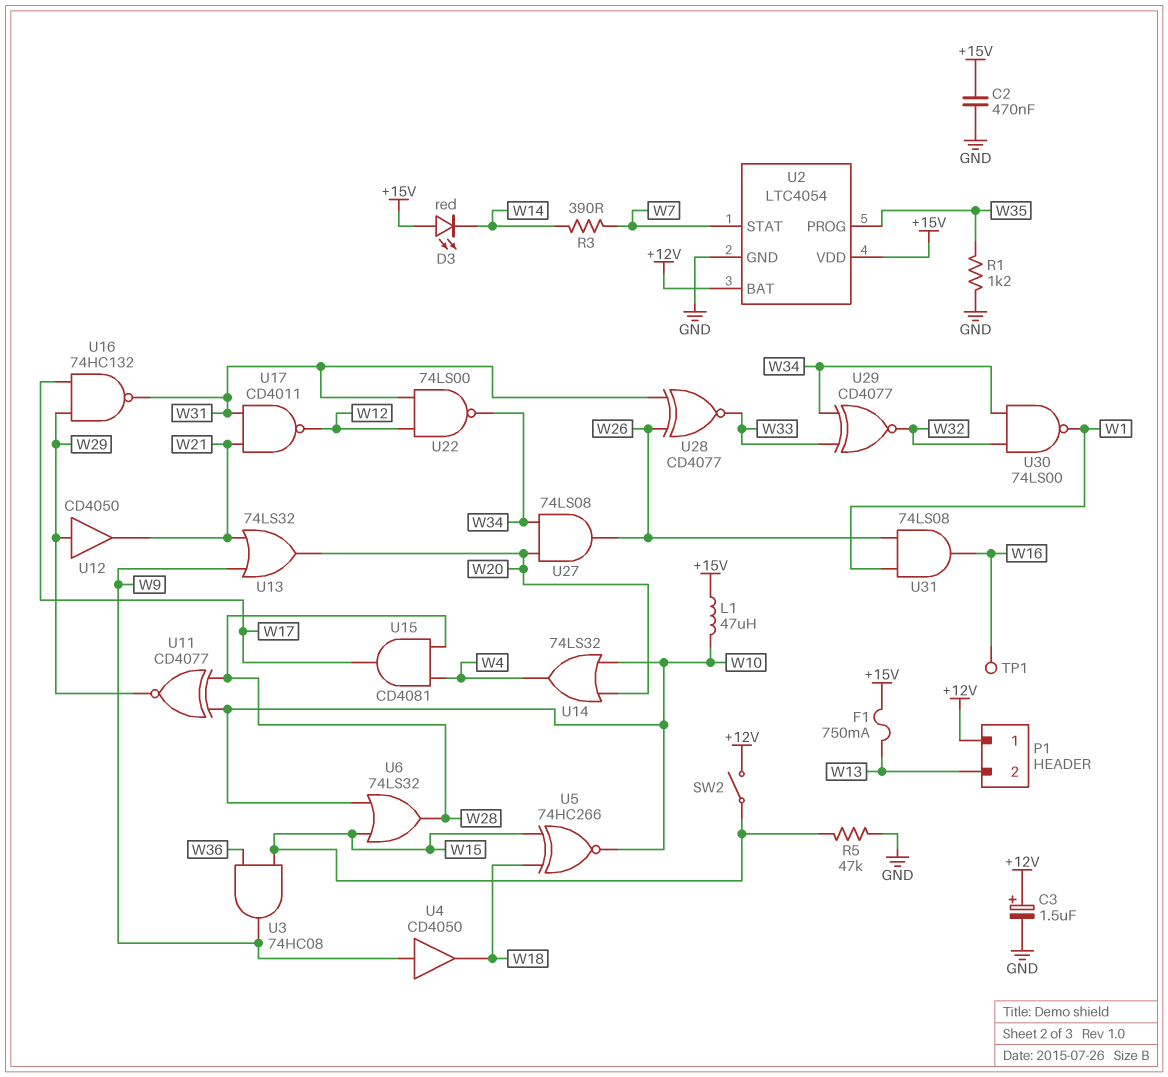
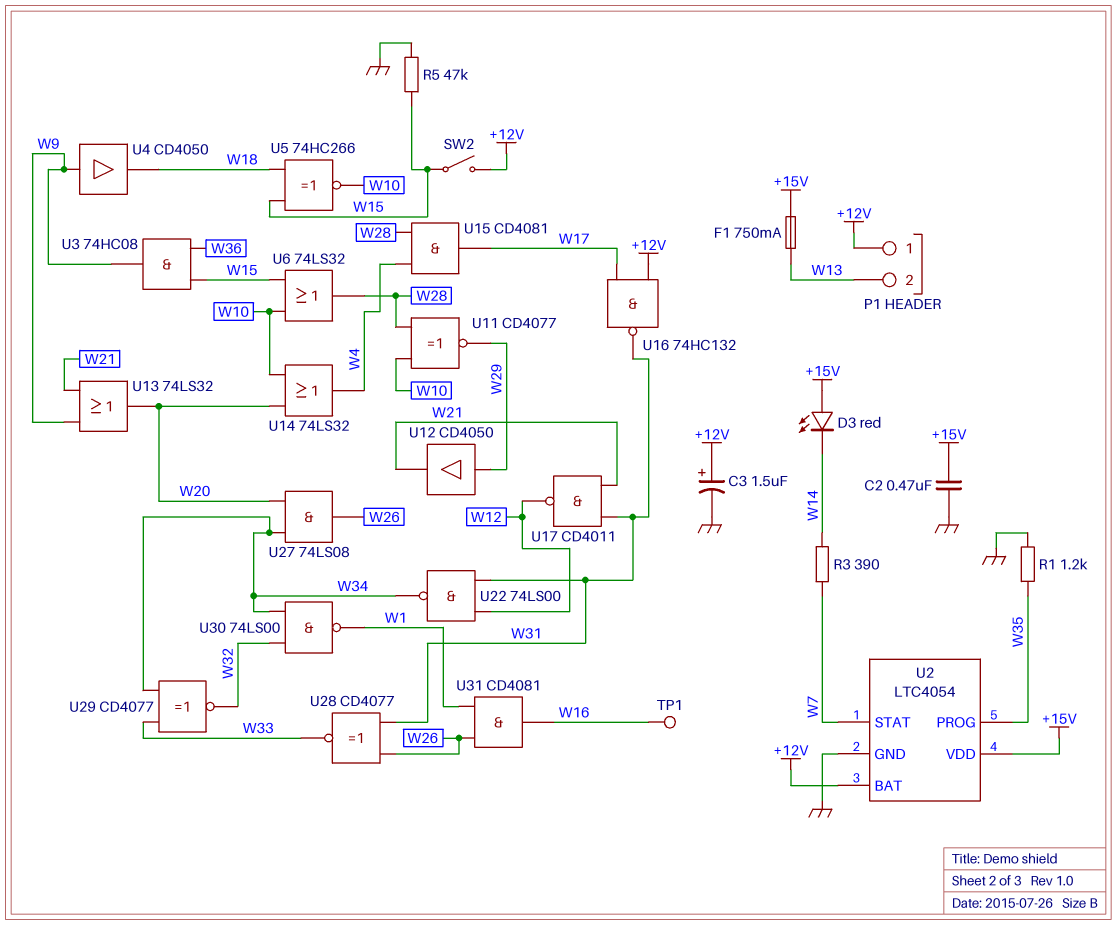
L1: 47uH (+15V, W10) -> none
U16: NAND 74HC132 (in W17, in W29, out W31) -> NAND 74HC132 (in +12V, in W17, out W31)
U31: AND 74LS08 (in W1, in W26, out W16) -> AND CD4081 (in W1, in W26, out W16)

